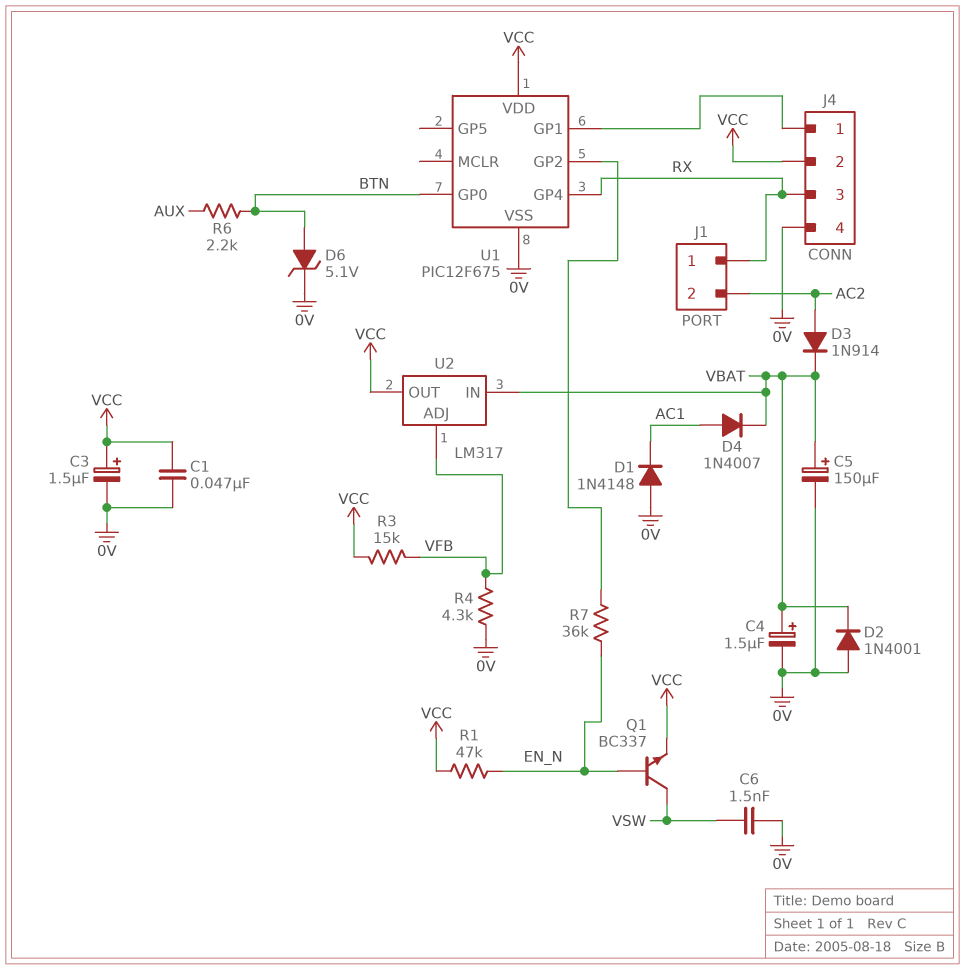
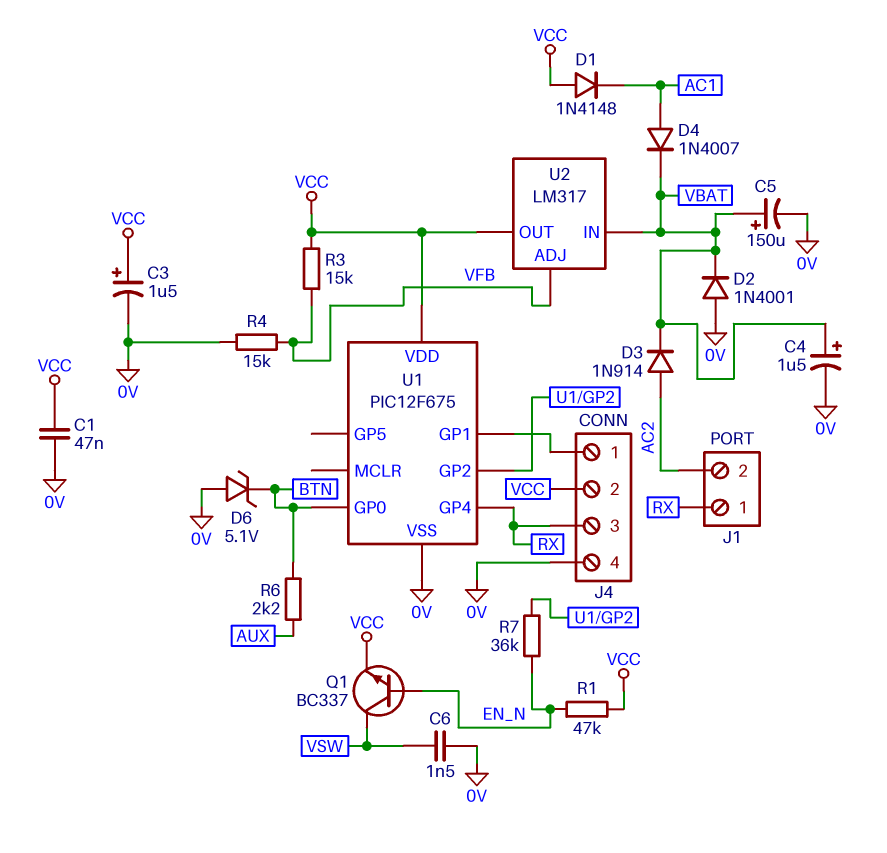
D1: diode 1N4148 (A 0V, K AC1) -> diode 1N4148 (A VCC, K AC1)
D6: zener 5.1V (A BTN, K 0V) -> zener 5.1V (A 0V, K BTN)
R4: 4.3k (0V, VFB) -> 15k (0V, VFB)

